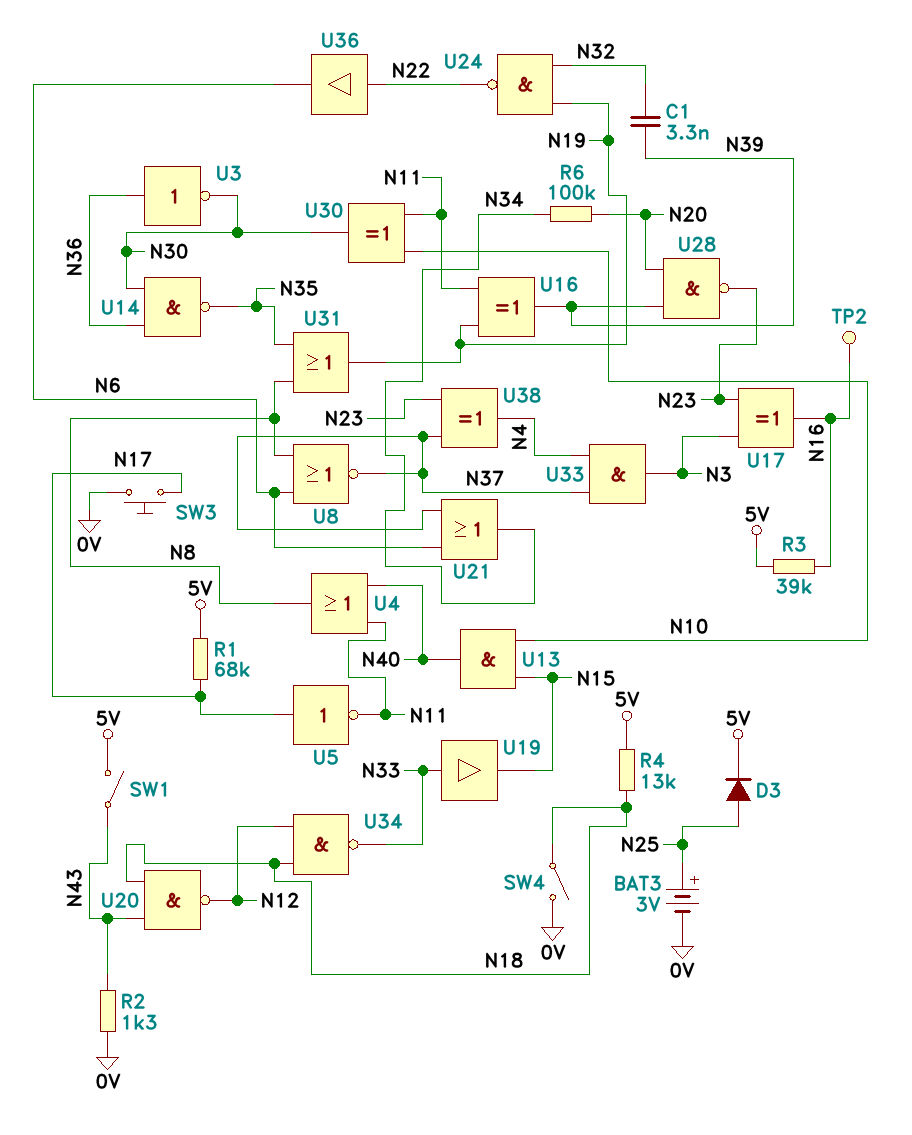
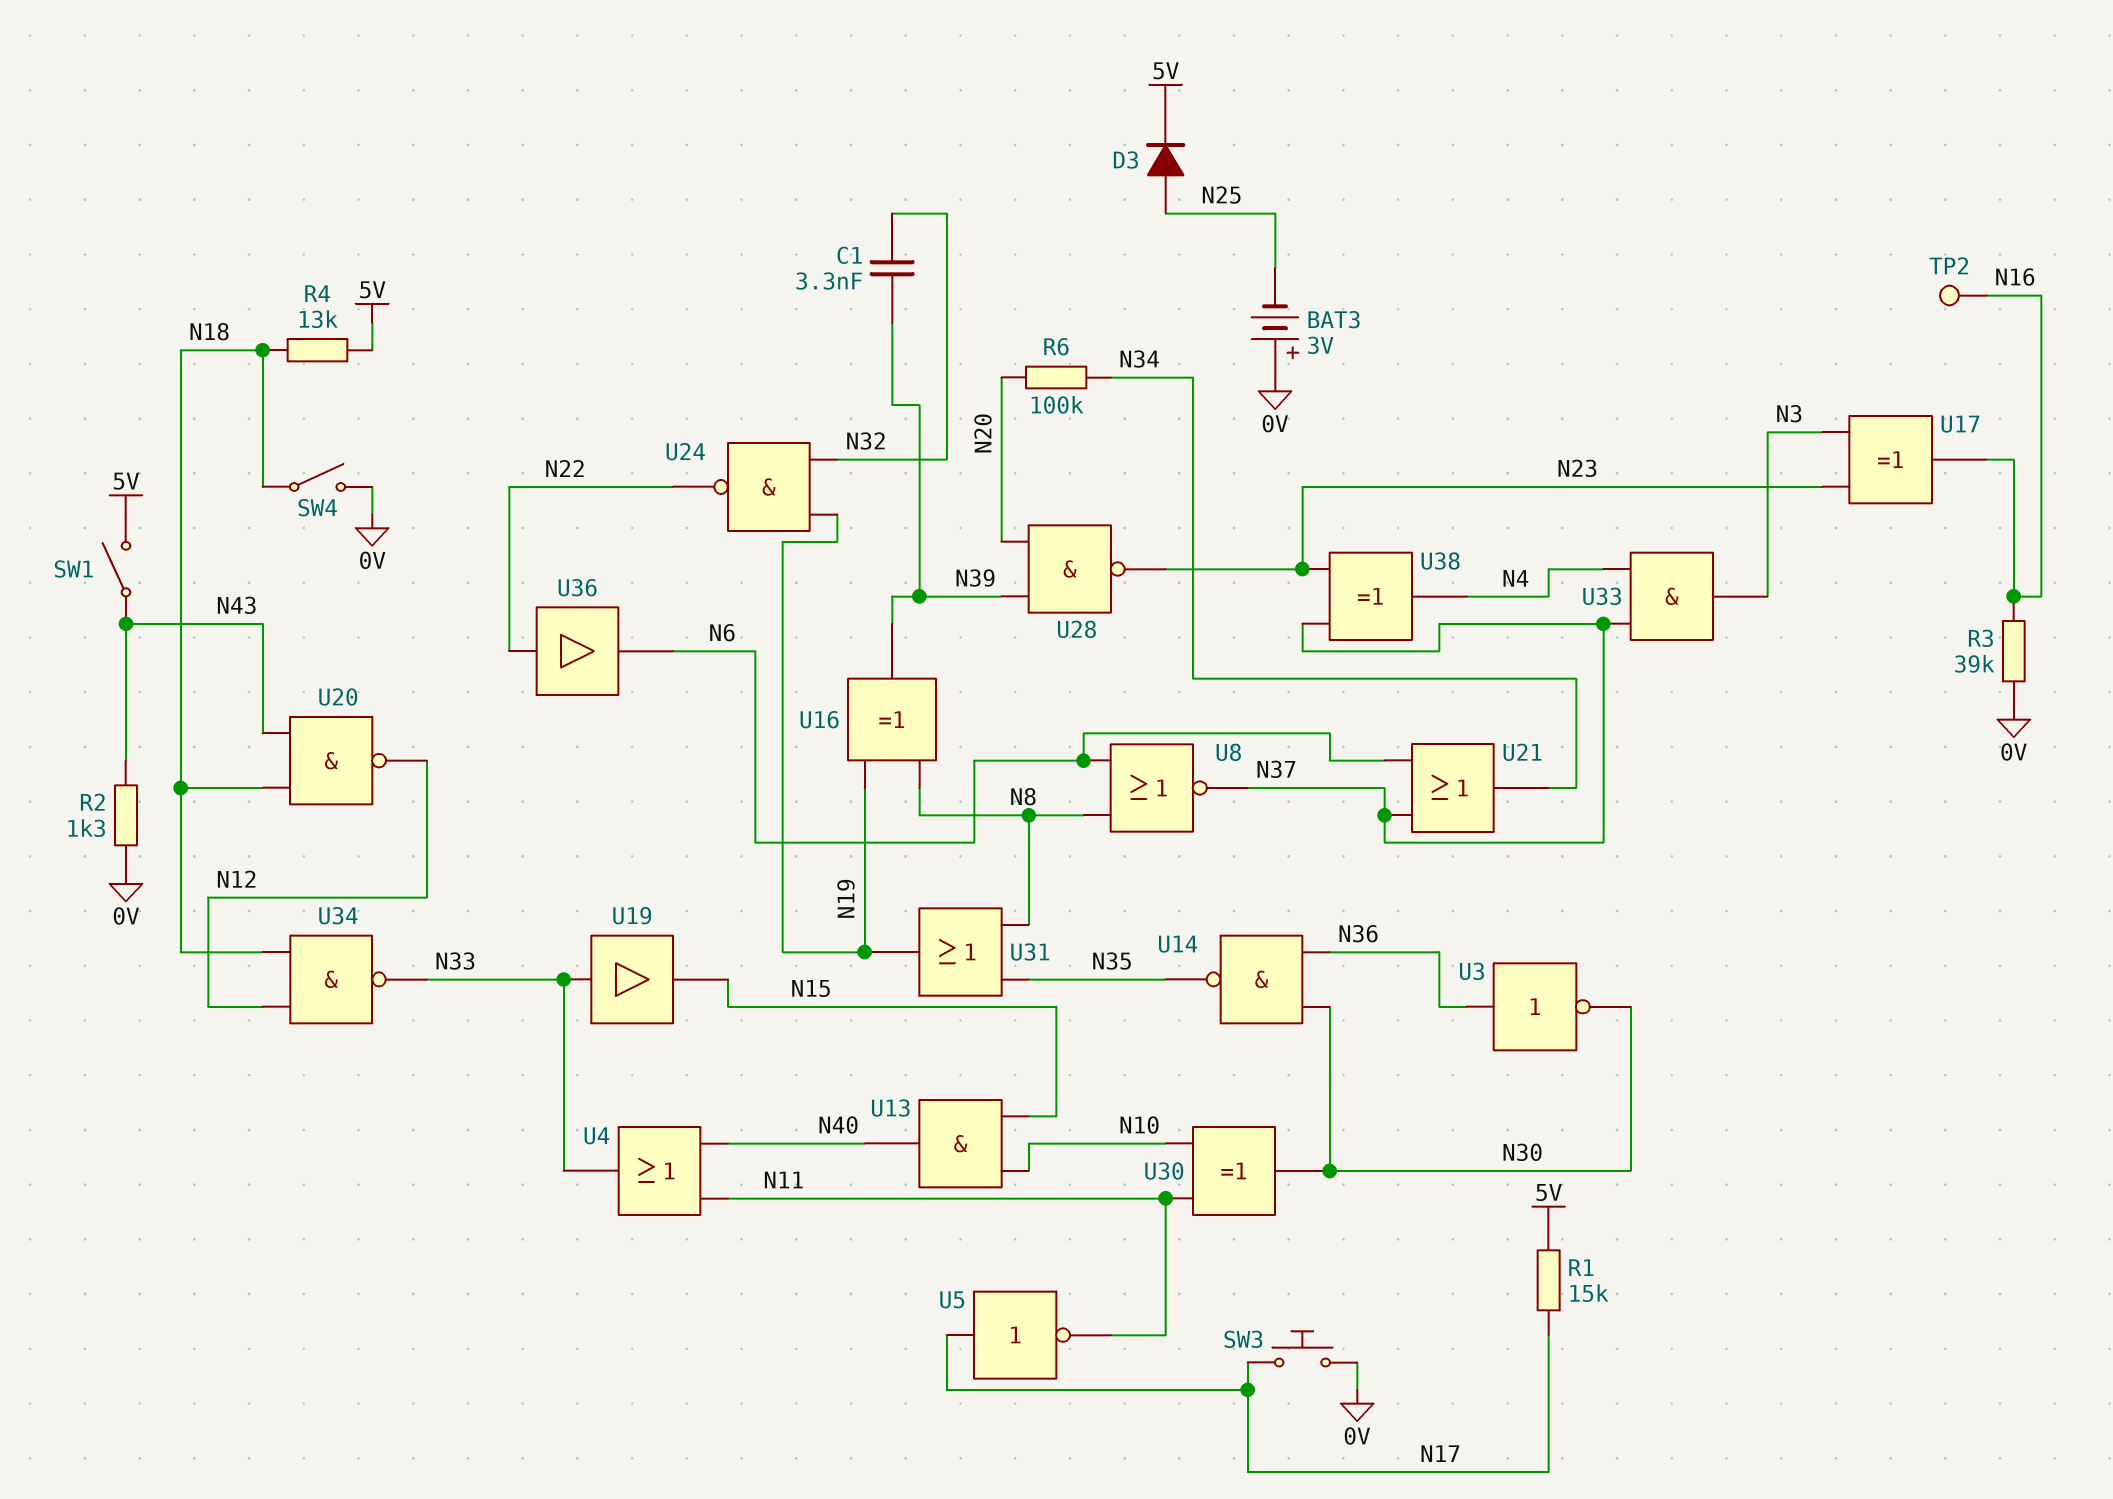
BAT3: 3V (plus N25, minus 0V) -> 3V (plus 0V, minus N25)
R1: 68k (5V, N17) -> 15k (5V, N17)
R3: 39k (5V, N16) -> 39k (0V, N16)
U4: OR (in N11, in N40, out N8) -> OR (in N11, in N40, out N33)
U16: XOR (in N11, in N19, out N39) -> XOR (in N8, in N19, out N39)

